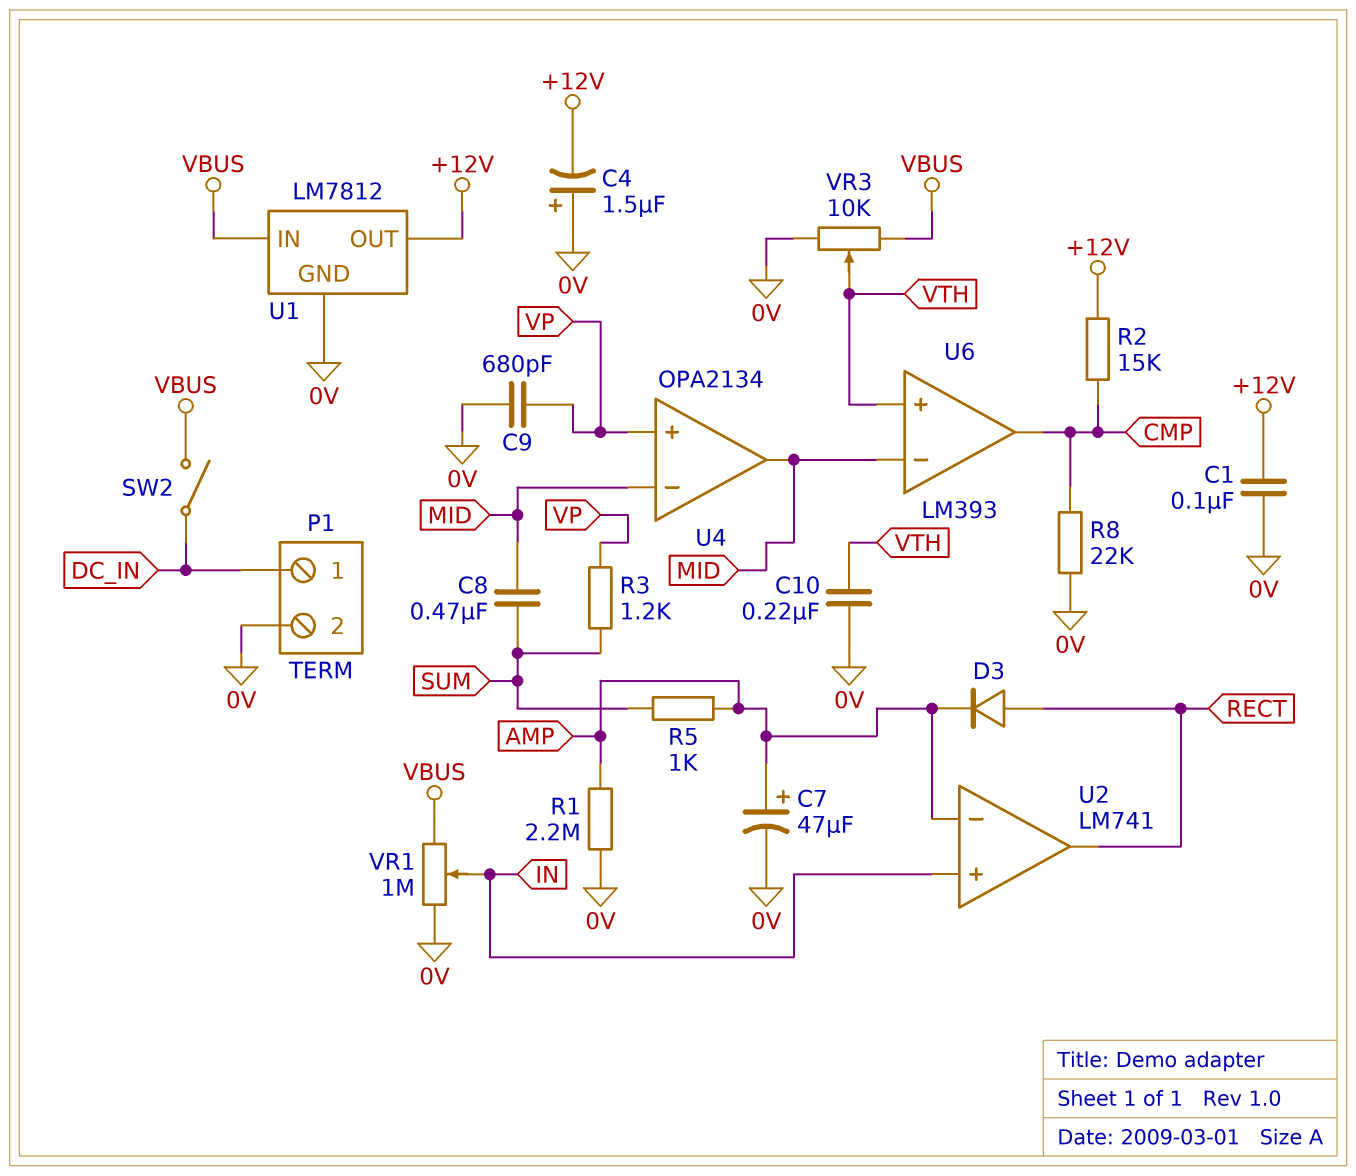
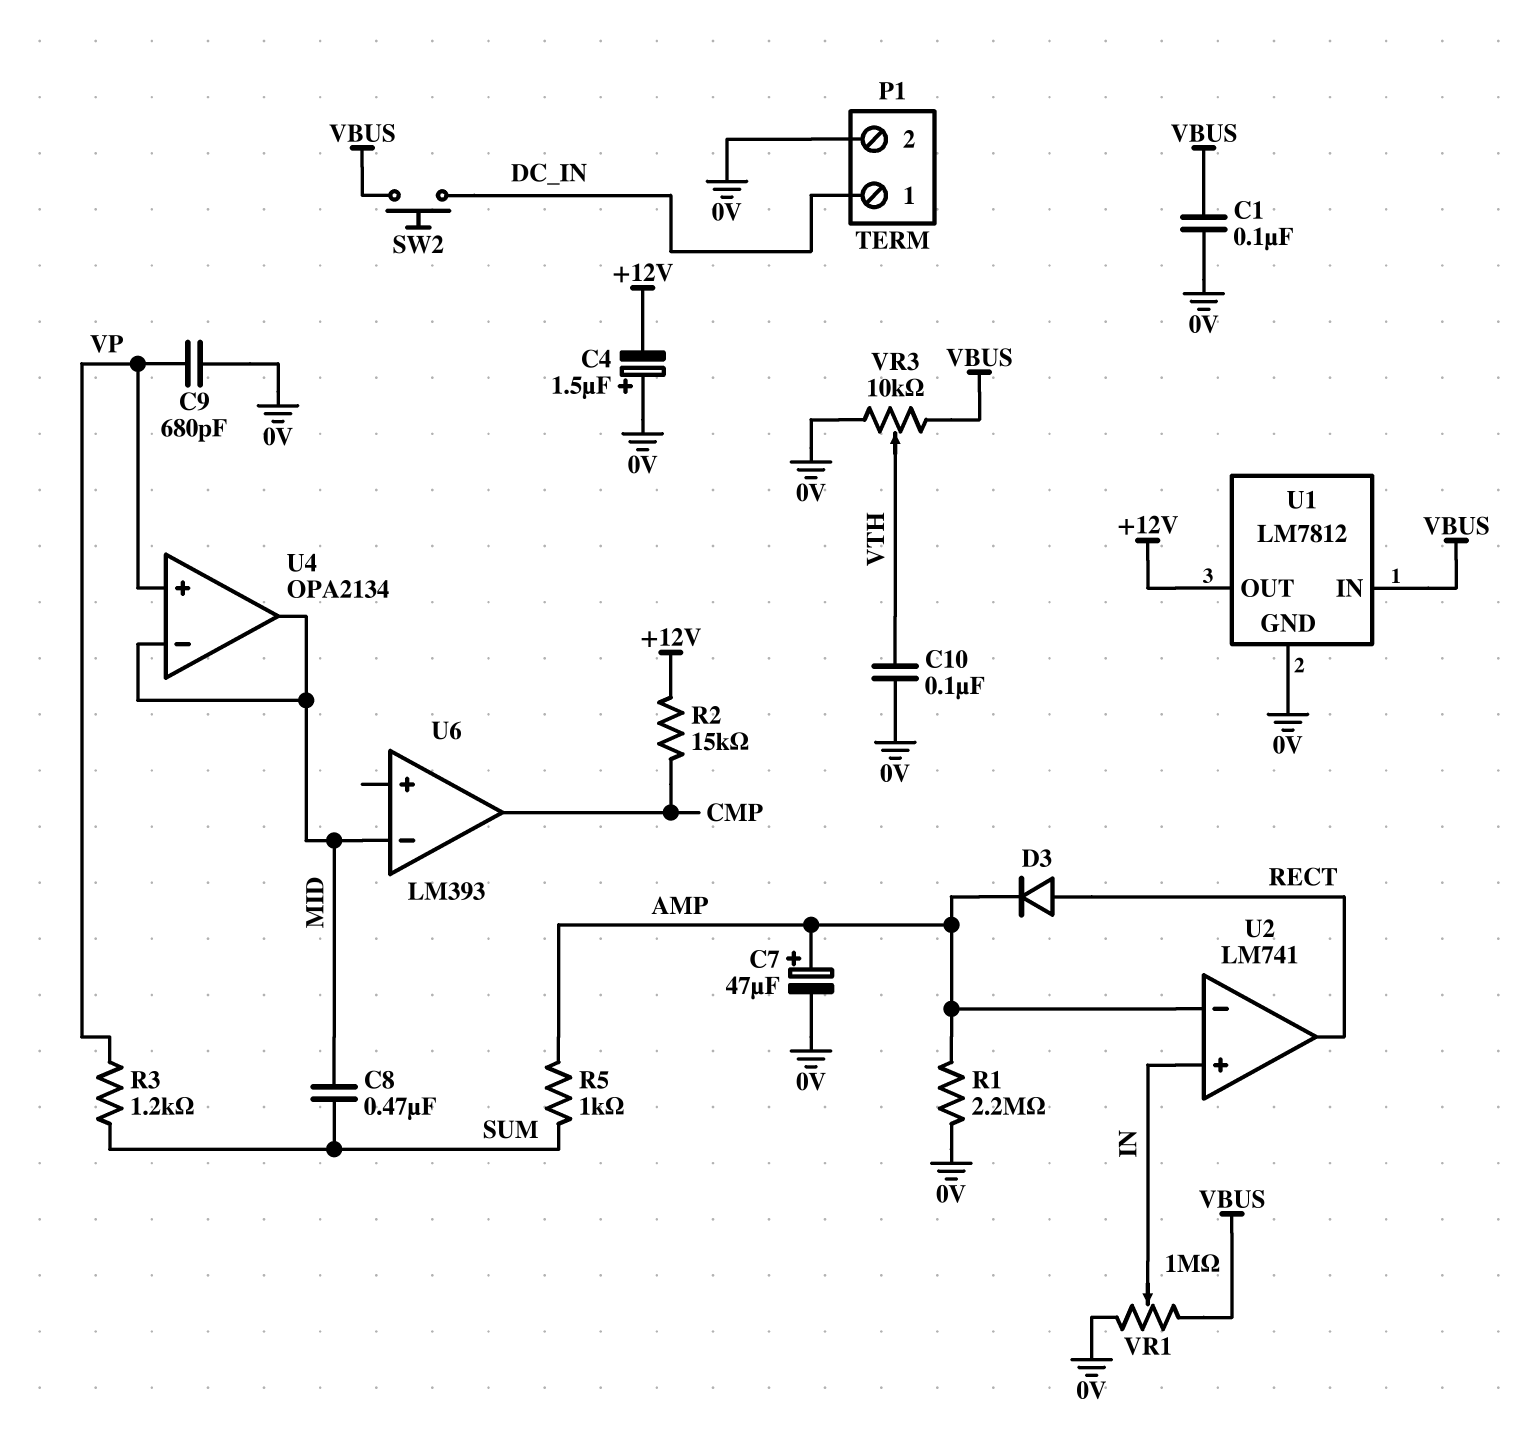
C1: 100nF (+12V, 0V) -> 100nF (0V, VBUS)
C10: 220nF (0V, VTH) -> 100nF (0V, VTH)
R8: 22k (0V, CMP) -> none
SW2: switch (DC_IN, VBUS) -> button (DC_IN, VBUS)
U6 pin in+: VTH -> none

